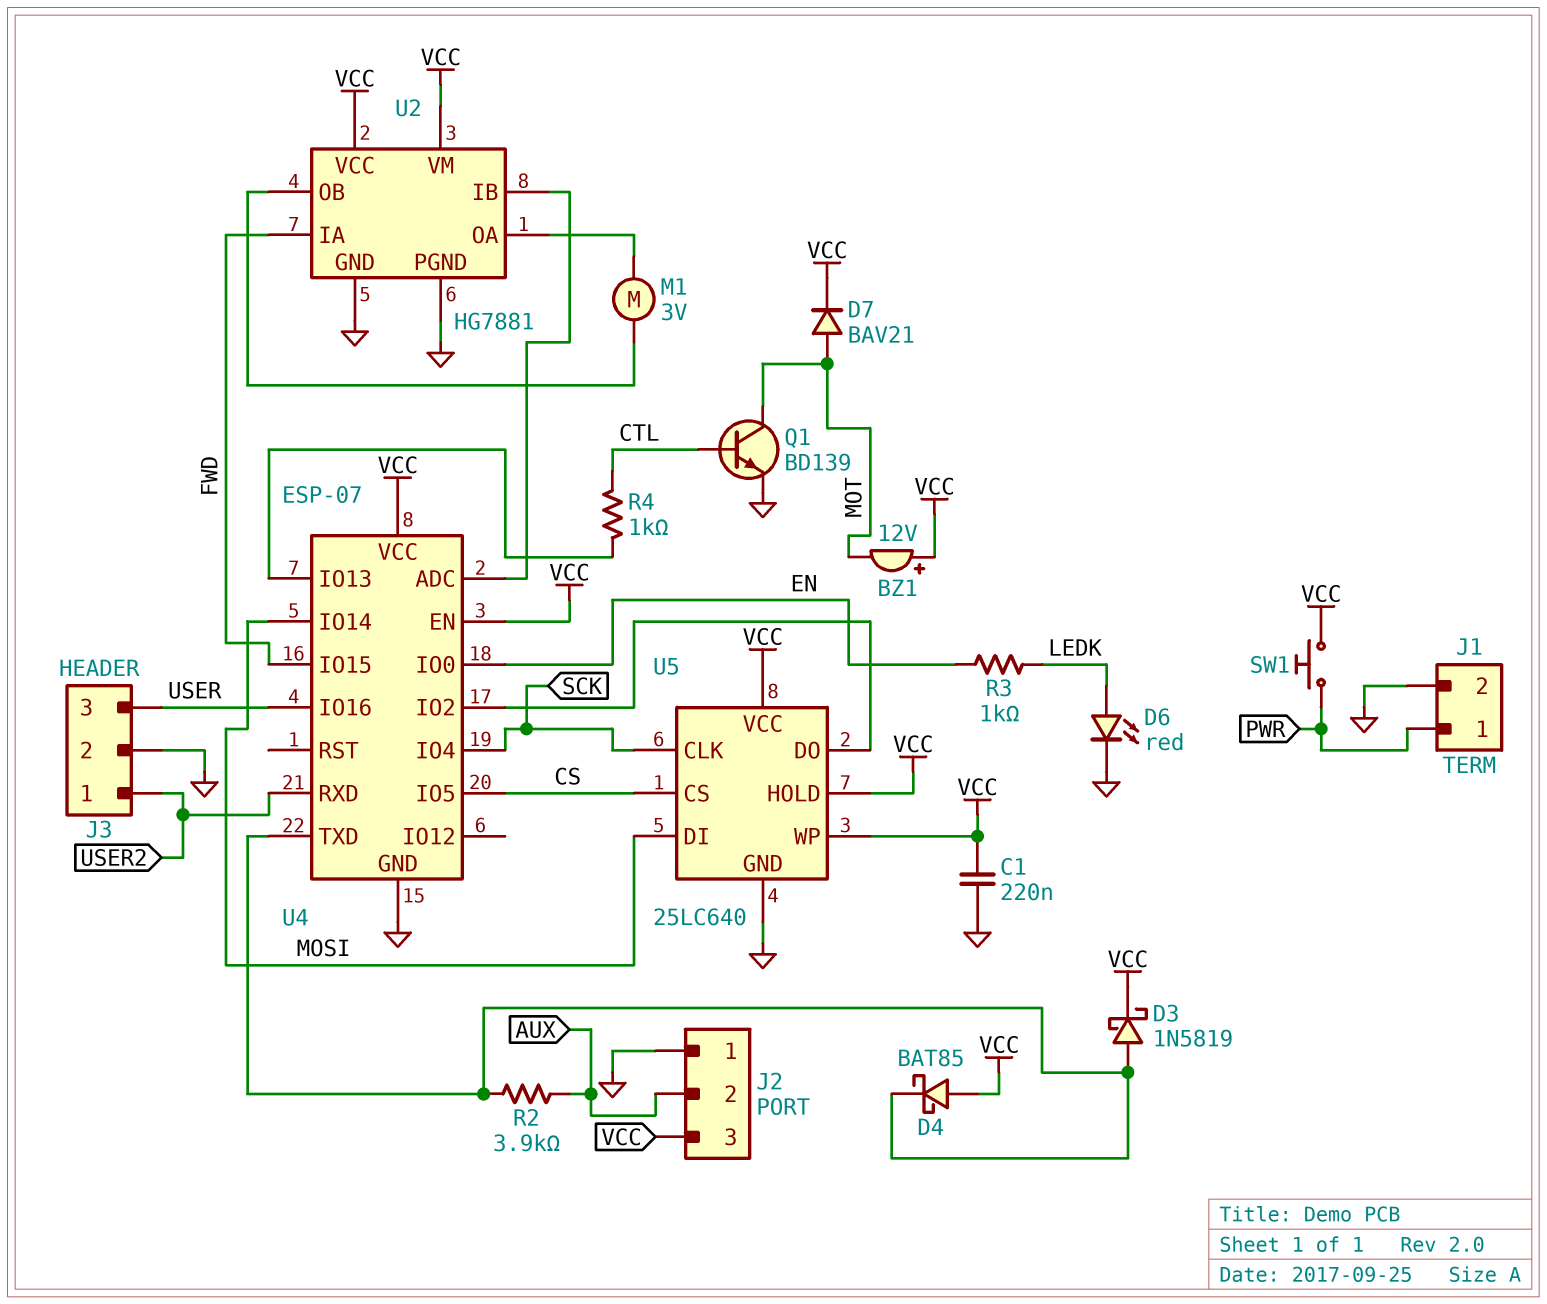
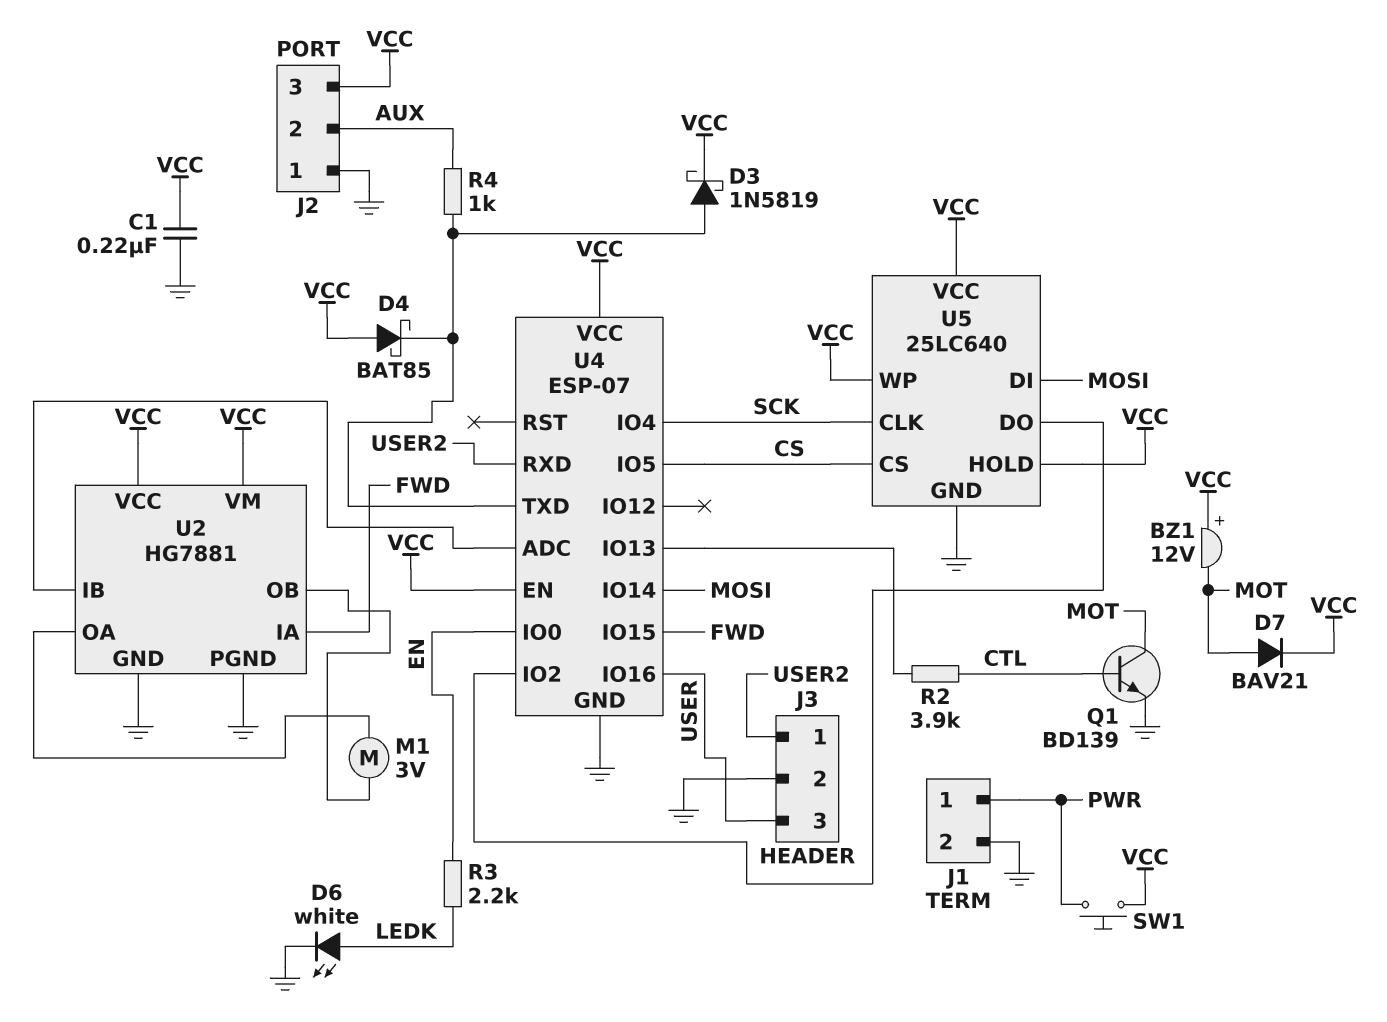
D6: LED red (A LEDK, K GND) -> LED white (A LEDK, K GND)
R2: 3.9k (AUX, U4/TXD) -> 3.9k (CTL, U4/IO13)
R3: 1k (EN, LEDK) -> 2.2k (EN, LEDK)
R4: 1k (CTL, U4/IO13) -> 1k (AUX, U4/TXD)

